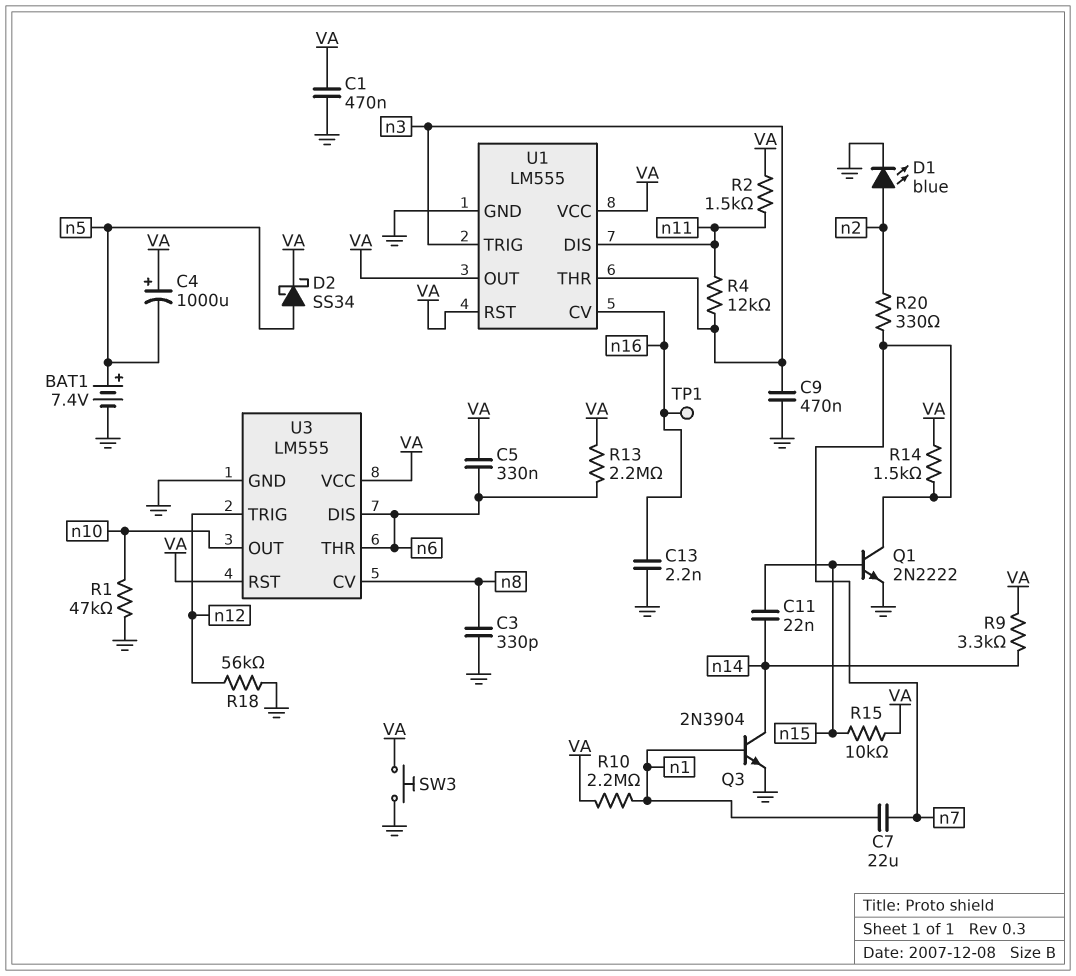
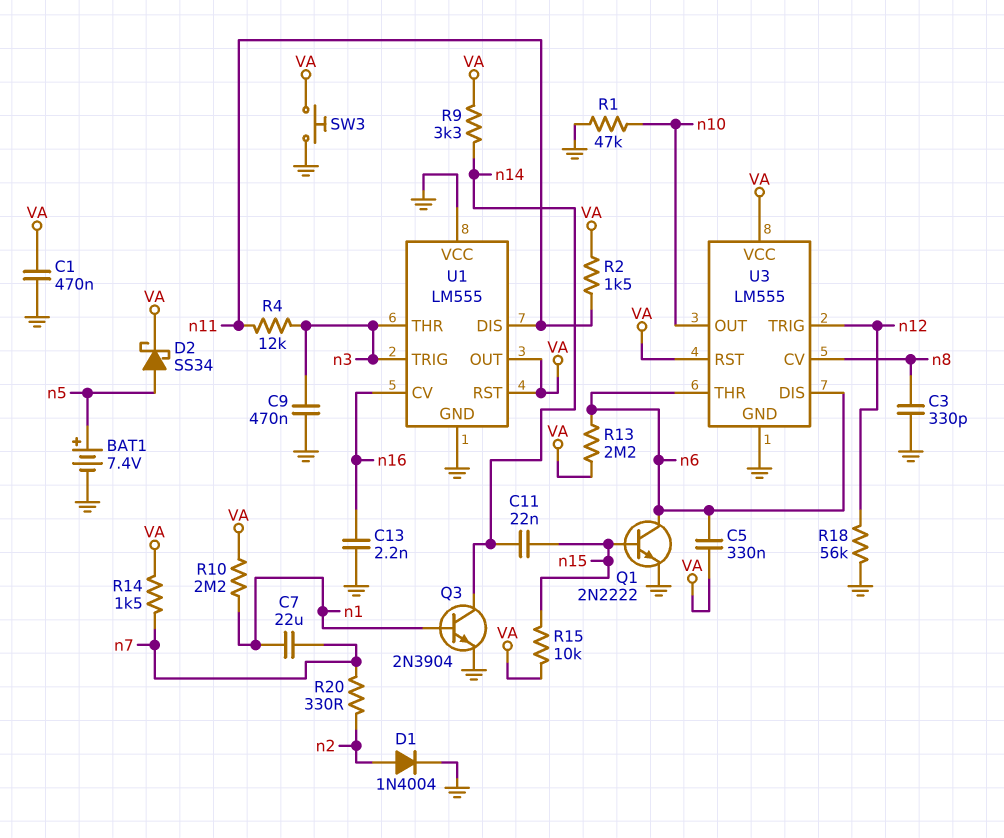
C4: 1000uF (plus VA, minus n5) -> none
D1: LED blue (A n2, K GND) -> diode 1N4004 (A n2, K GND)
Q1: NPN 2N2222 (B n15, C n7, E GND) -> NPN 2N2222 (B n15, C n6, E GND)
TP1: test point (n16) -> none
U1 pin VCC: VA -> GND

